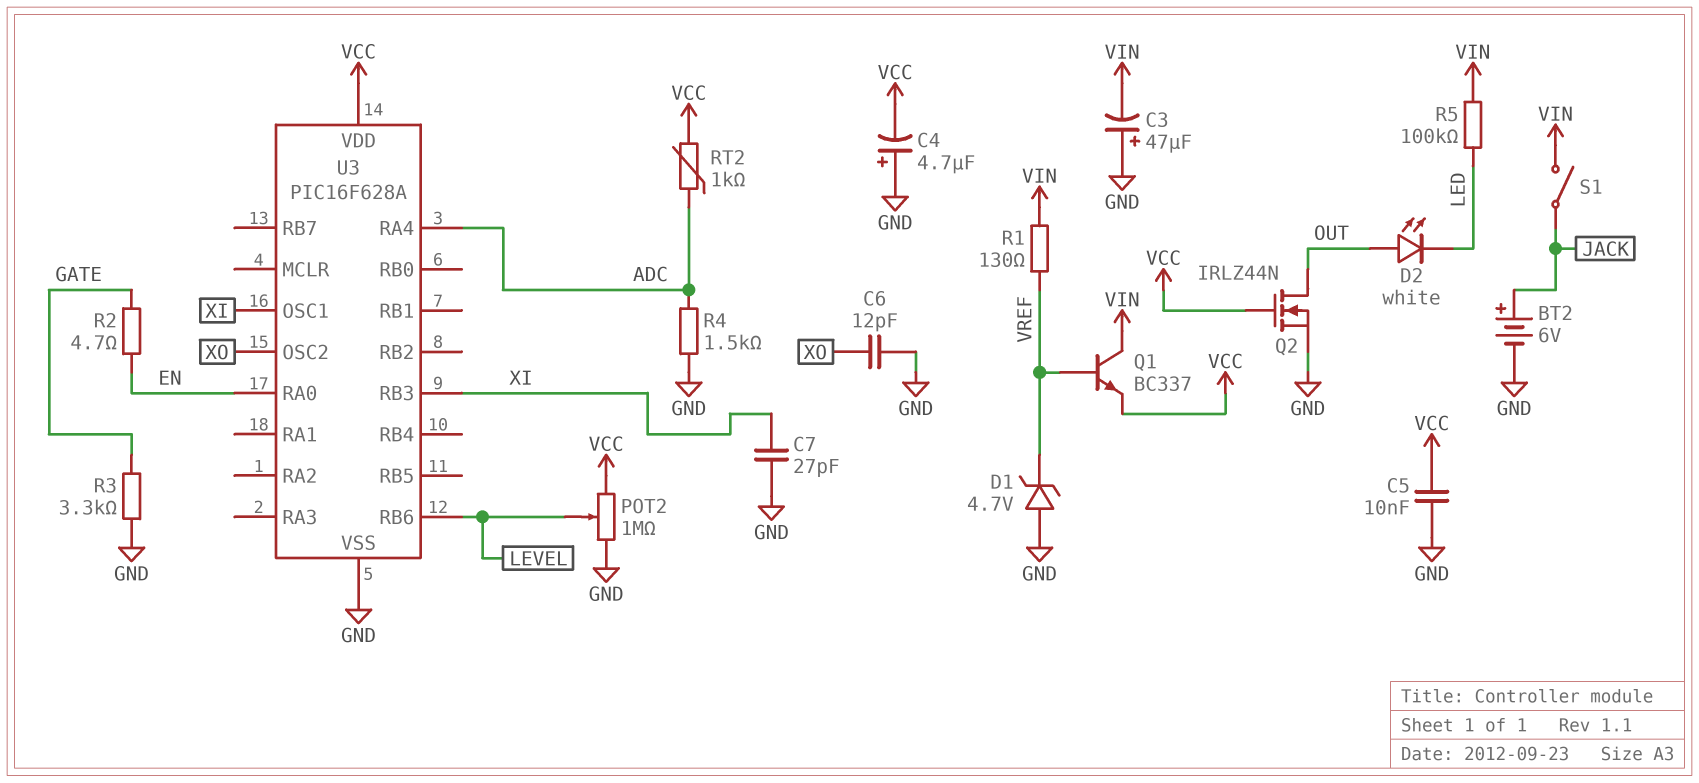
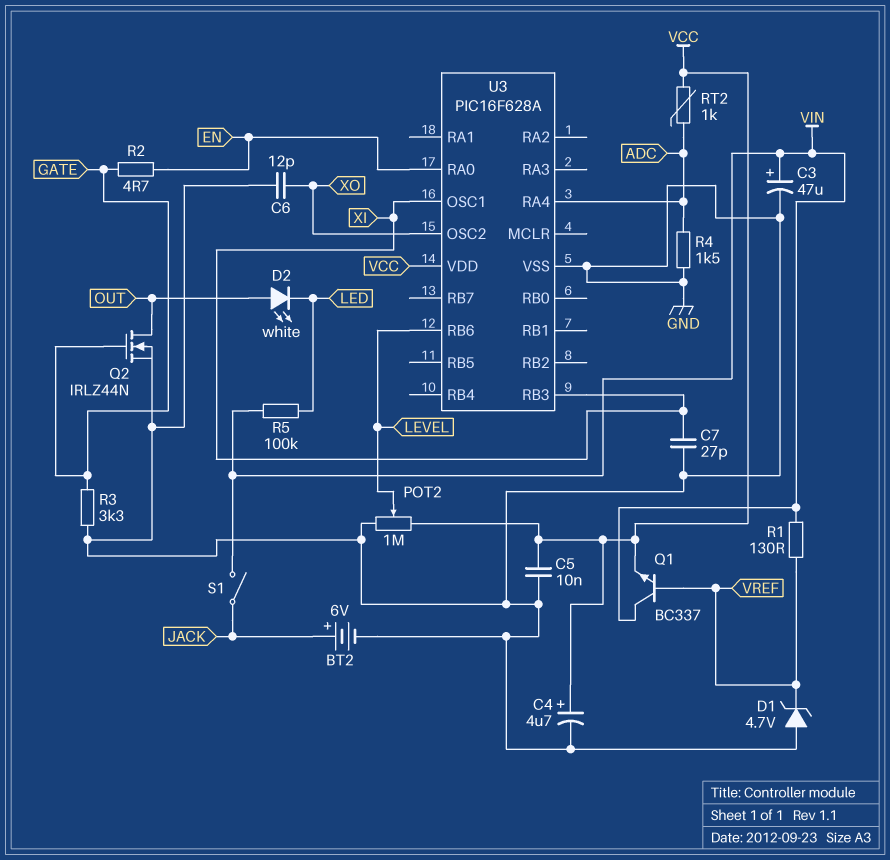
C3: 47uF (plus GND, minus VIN) -> 47uF (plus VIN, minus GND)
C4: 4.7uF (plus GND, minus VCC) -> 4.7uF (plus VCC, minus GND)
Q2: NMOS IRLZ44N (G VCC, D OUT, S GND) -> NMOS IRLZ44N (G GATE, D OUT, S GND)

